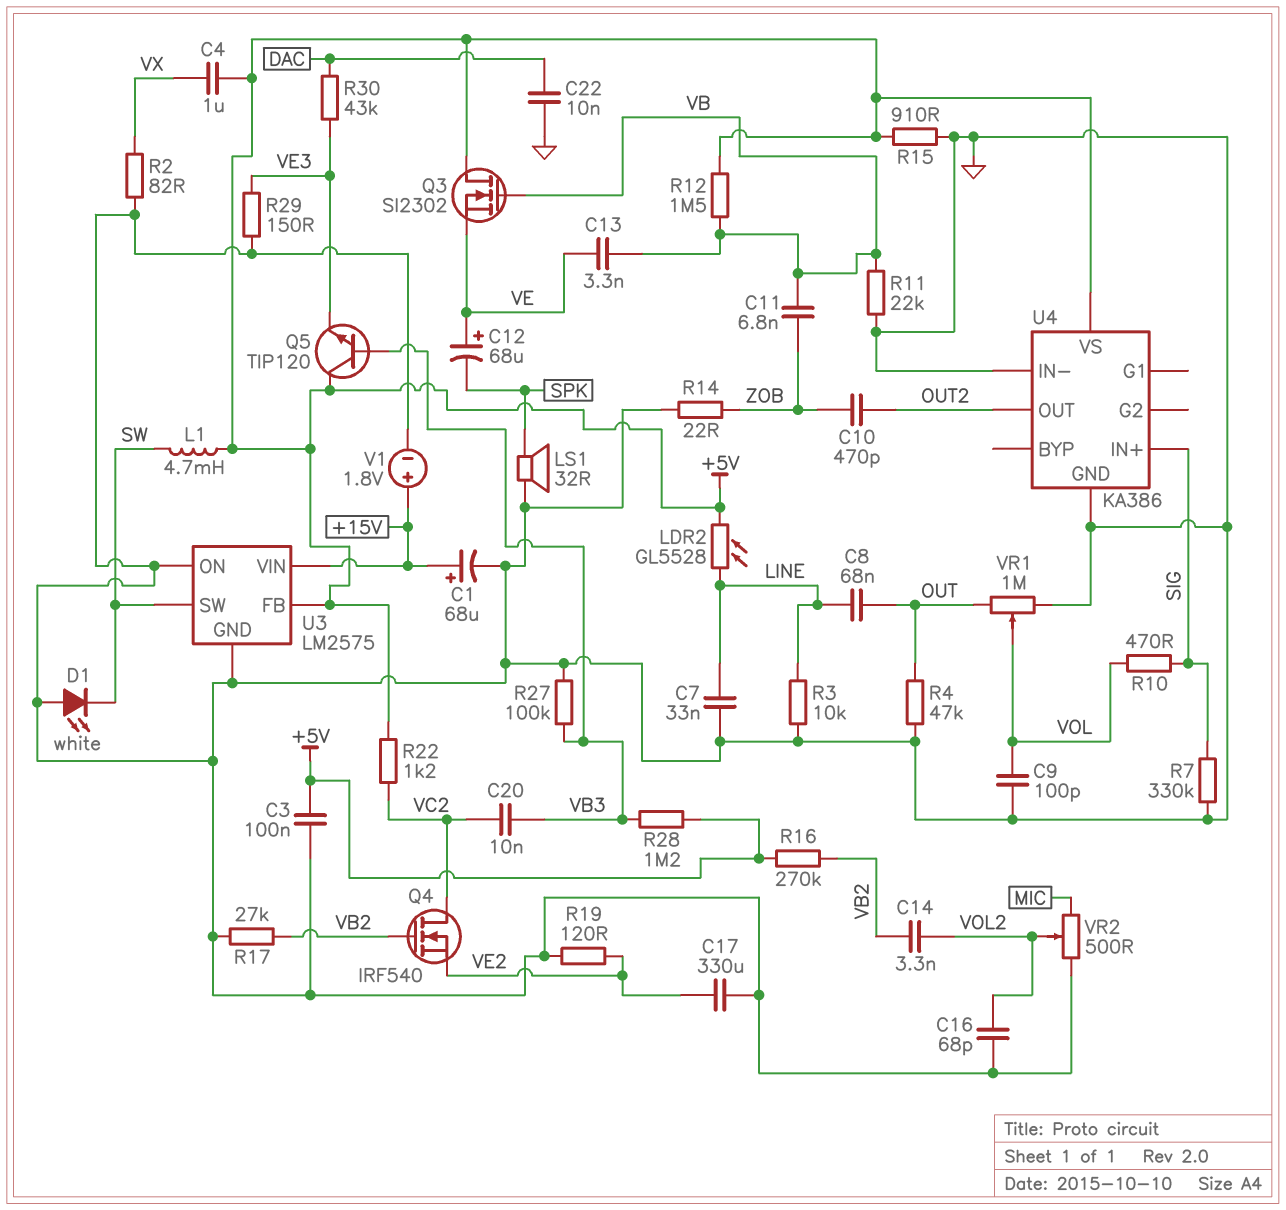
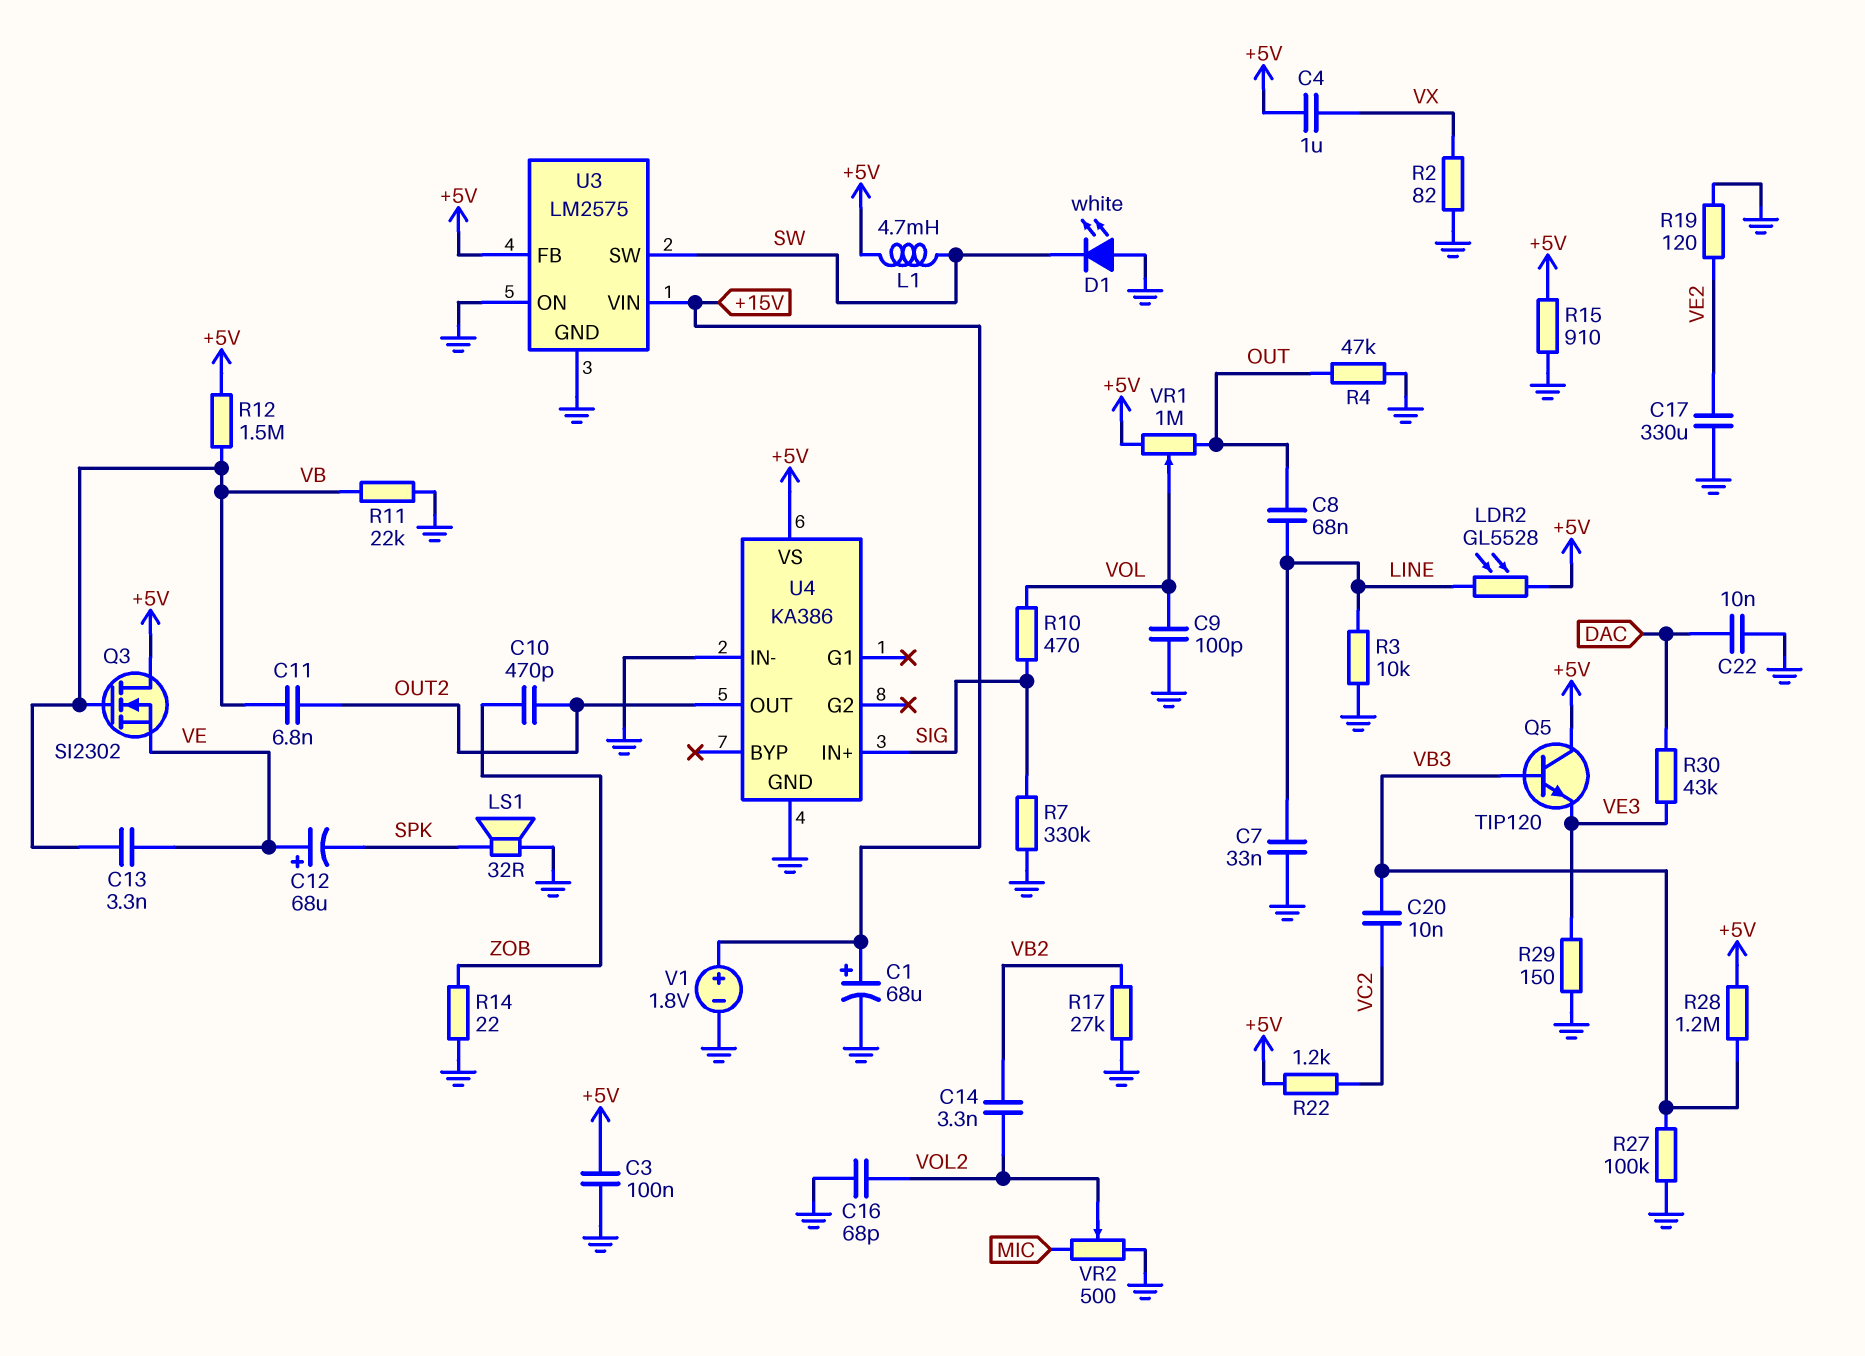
C11: 6.8nF (VB, ZOB) -> 6.8nF (OUT2, VB)
Q4: NMOS IRF540 (G VB2, D VC2, S VE2) -> none
R16: 270k (+5V, VB2) -> none
VR1: 1M (GND, OUT, wiper VOL) -> 1M (+5V, OUT, wiper VOL)

